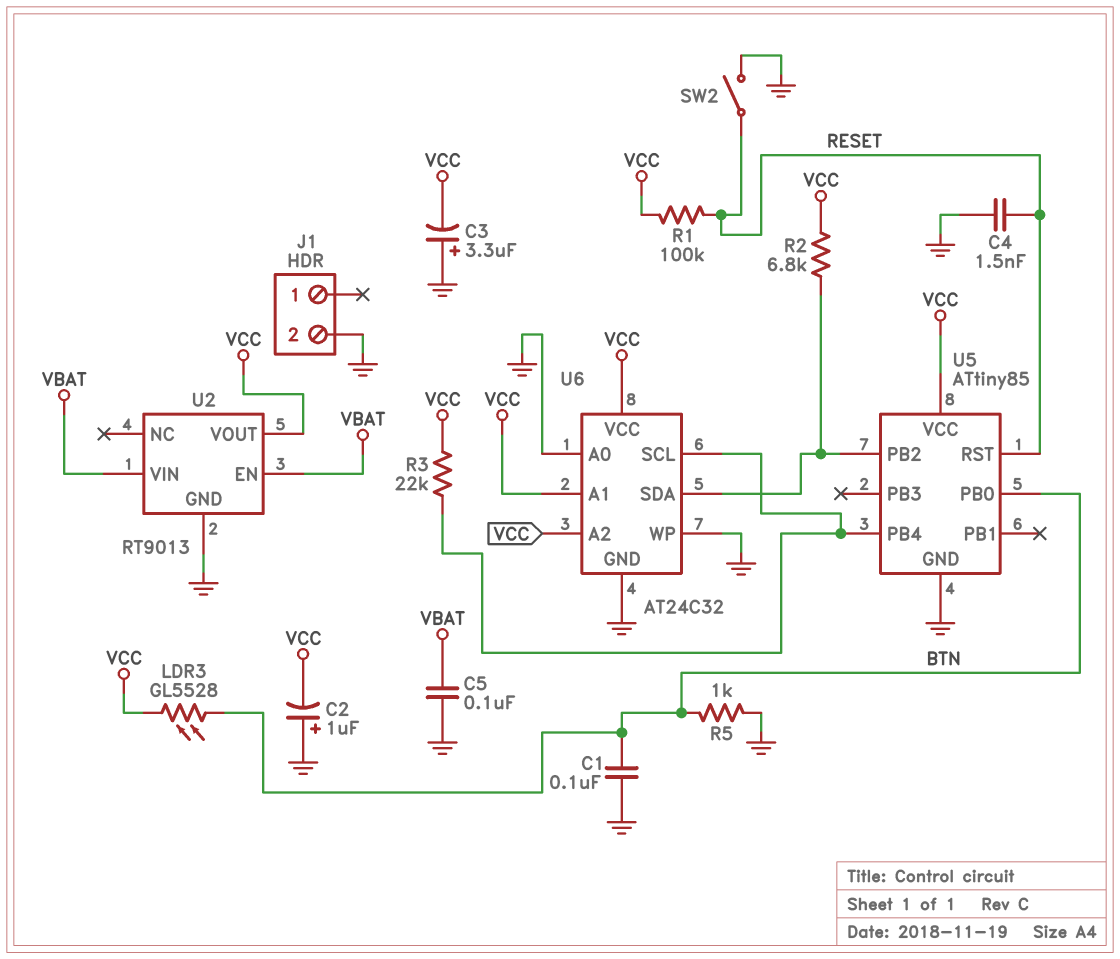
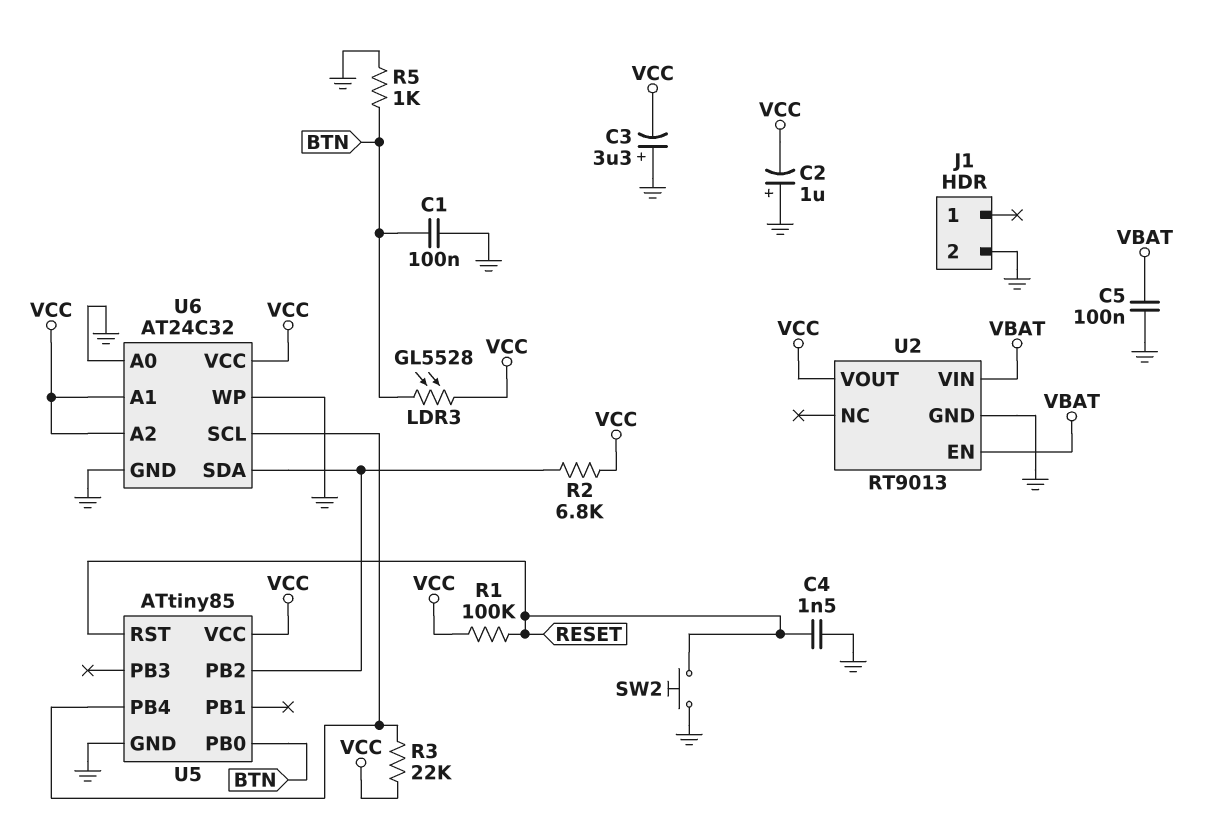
SW2: switch (GND, RESET) -> button (GND, RESET)

